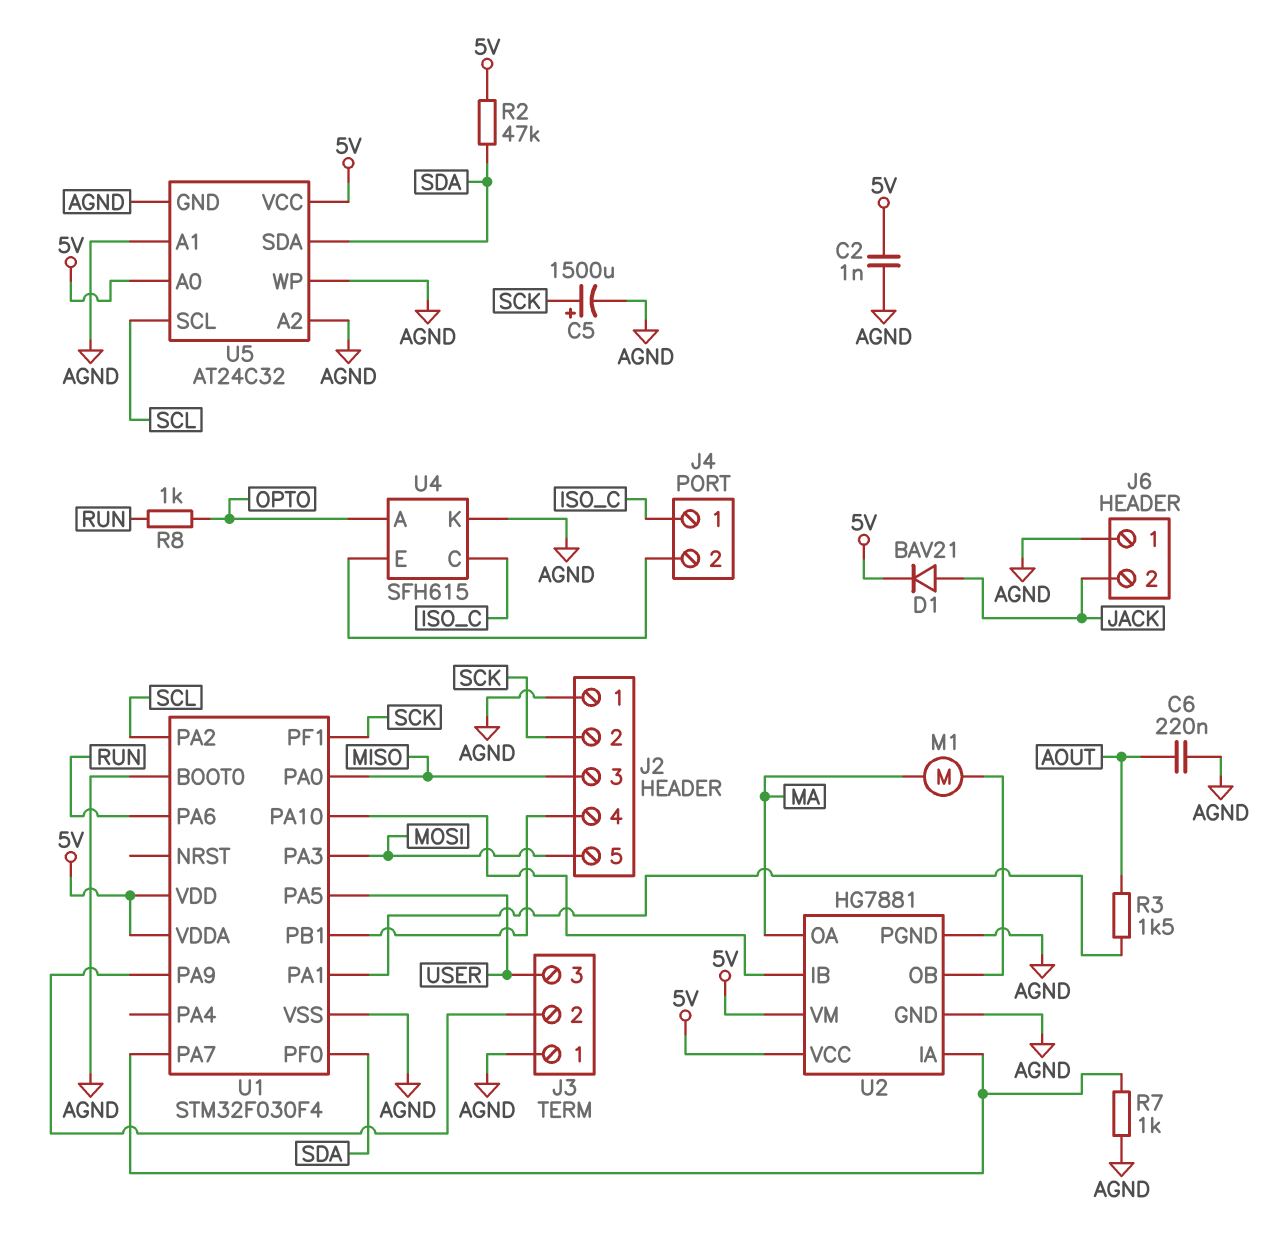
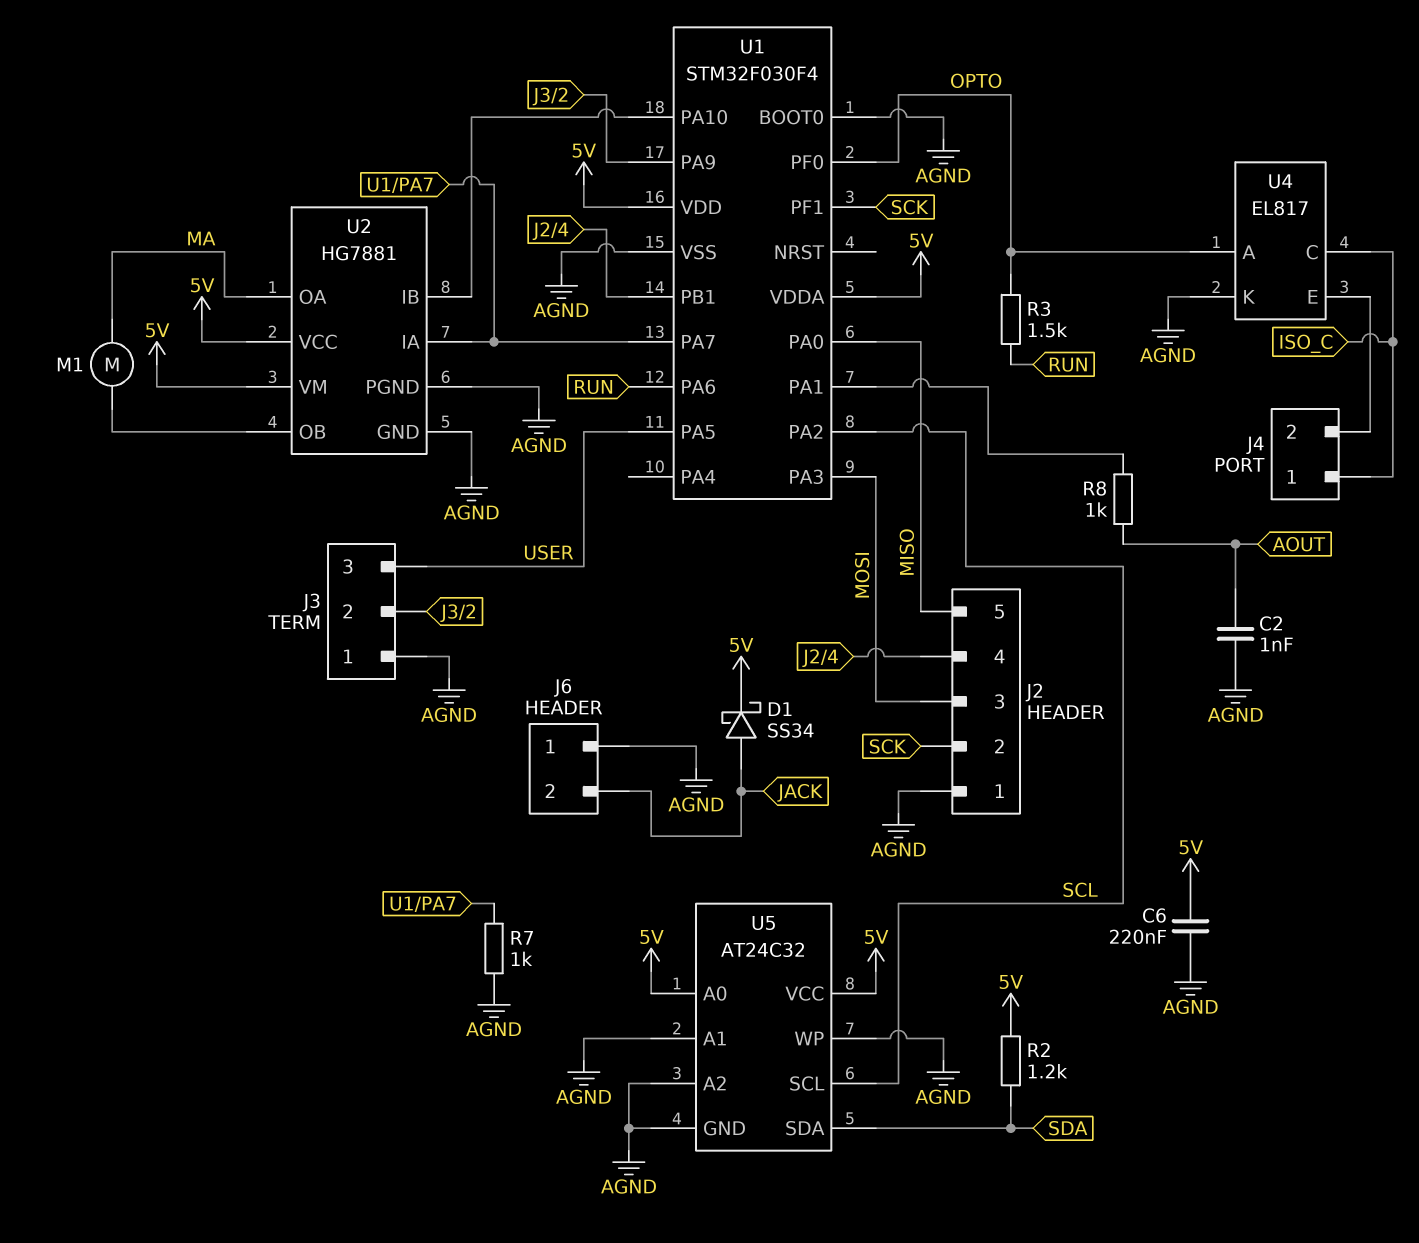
C2: 1nF (5V, AGND) -> 1nF (AGND, AOUT)
C5: 1500uF (plus SCK, minus AGND) -> none
C6: 220nF (AGND, AOUT) -> 220nF (5V, AGND)
D1: diode BAV21 (A JACK, K 5V) -> schottky SS34 (A JACK, K 5V)
J2 pin 3: MISO -> MOSI
J2 pin 5: MOSI -> MISO
R2: 47k (5V, SDA) -> 1.2k (5V, SDA)
R3: 1.5k (AOUT, U1/PA1) -> 1.5k (OPTO, RUN)
R8: 1k (OPTO, RUN) -> 1k (AOUT, U1/PA1)
U1 pin PF0: SDA -> OPTO
U4: SFH615 -> EL817

